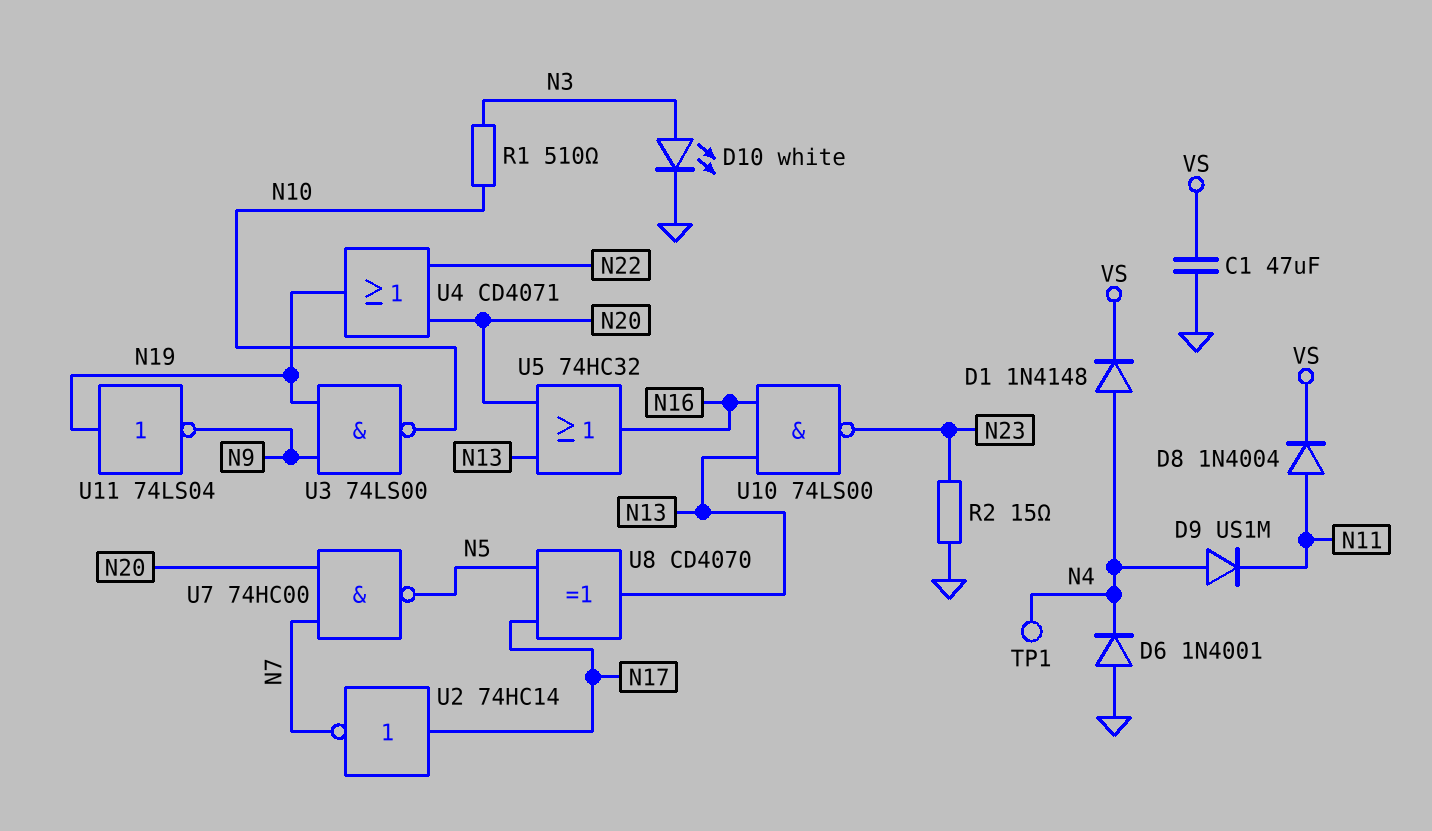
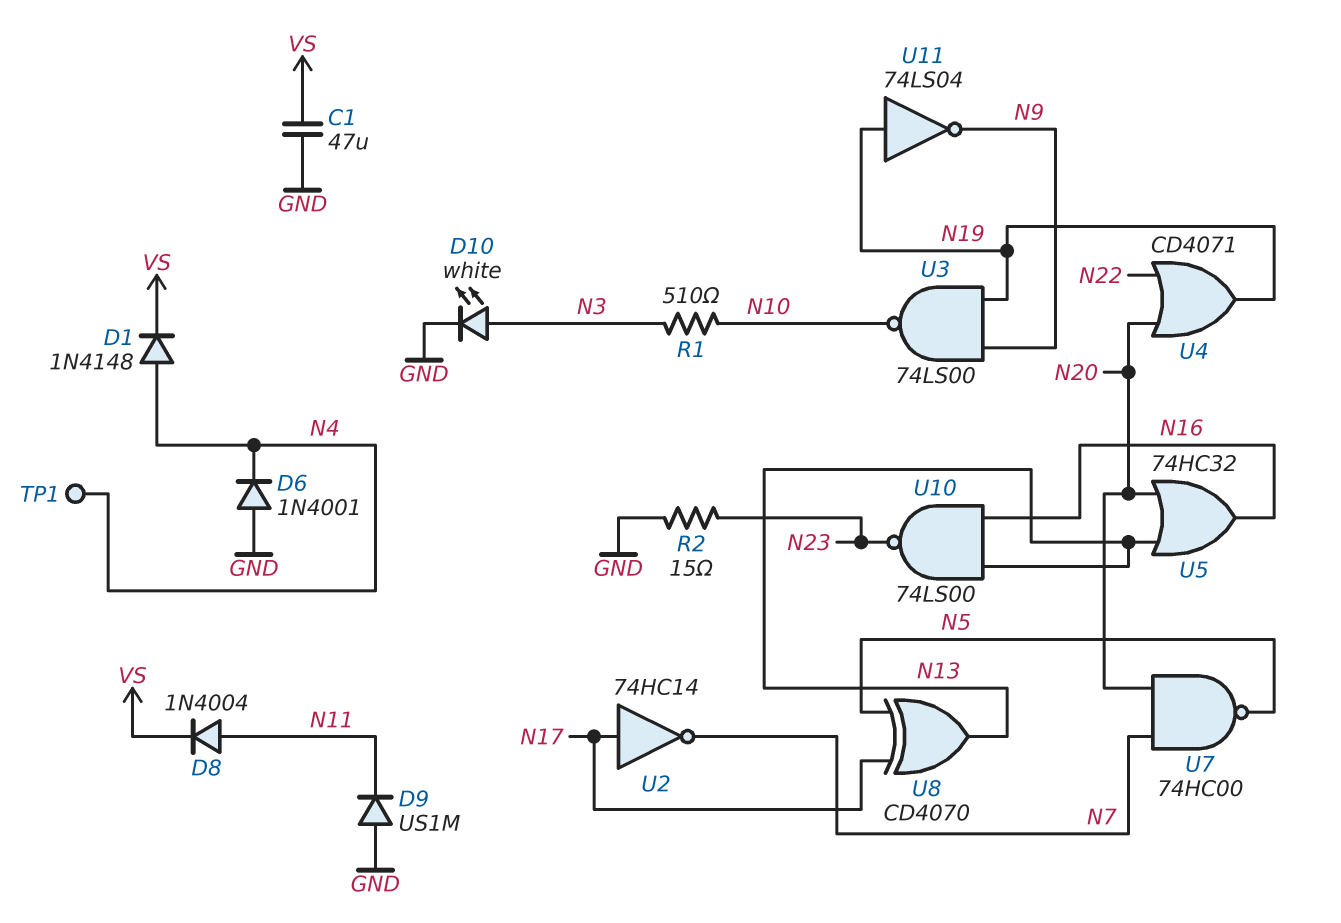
D9: diode US1M (A N4, K N11) -> diode US1M (A GND, K N11)

